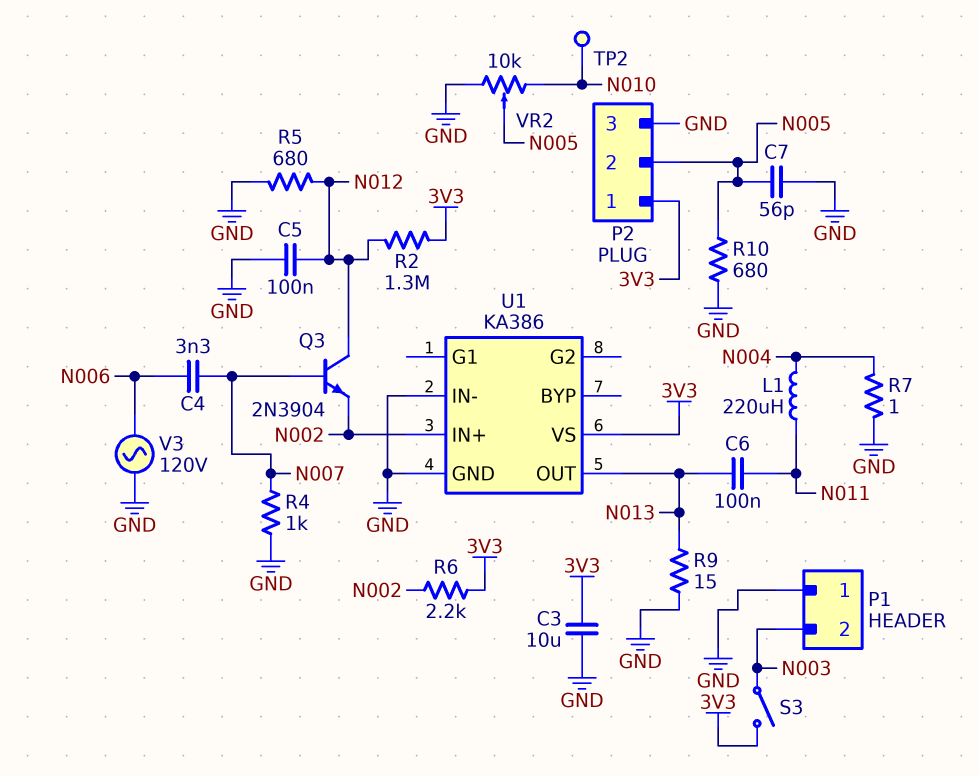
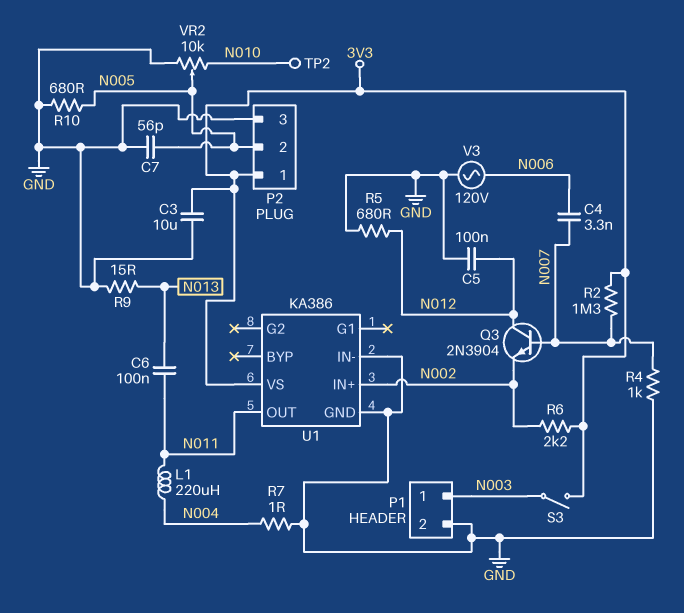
P1 pin 1: GND -> N003
P1 pin 2: N003 -> GND
R2: 1.3M (3V3, N012) -> 1.3M (3V3, N007)
U1 pin OUT: N013 -> N011

